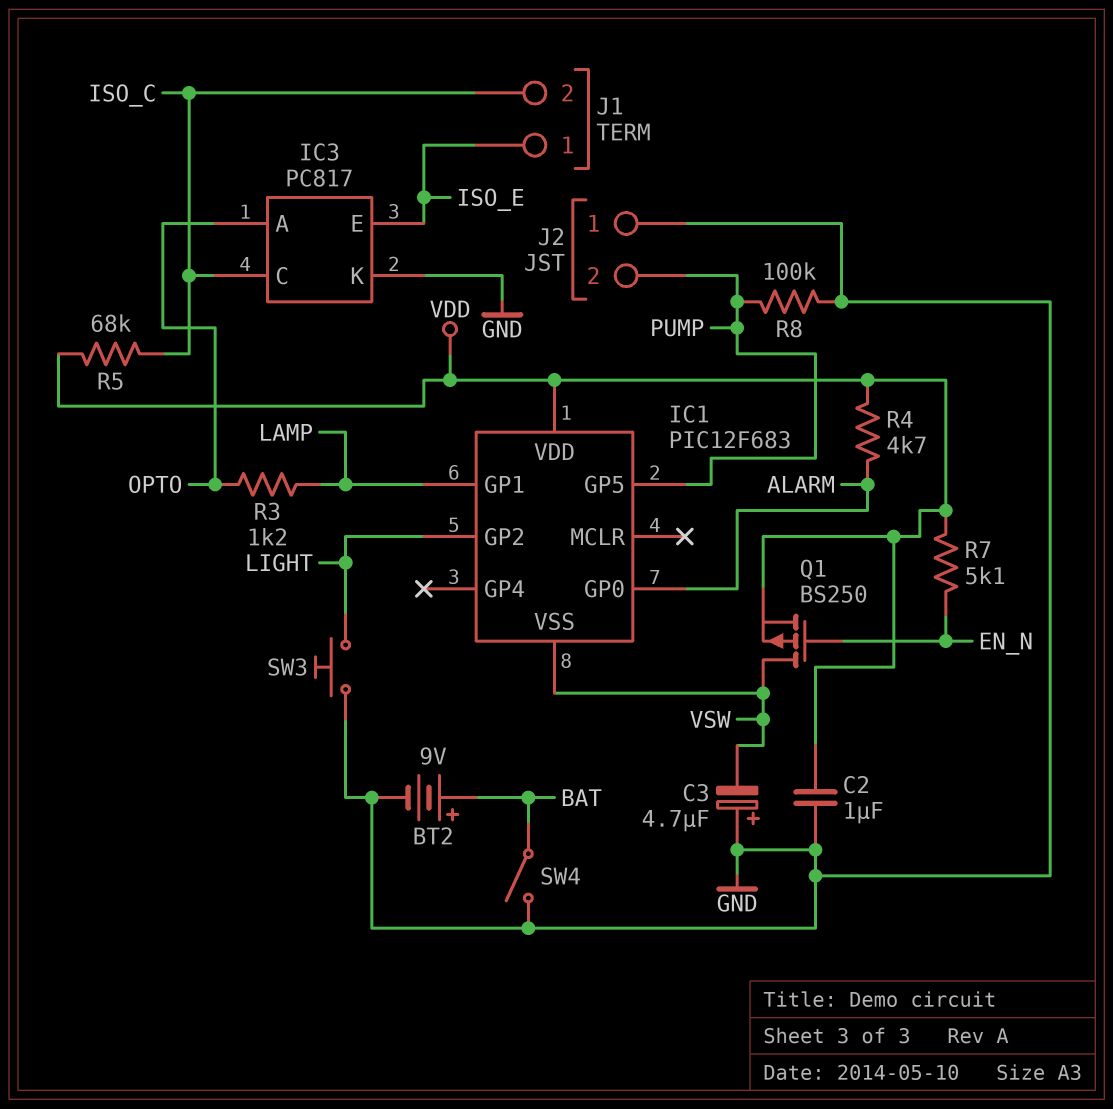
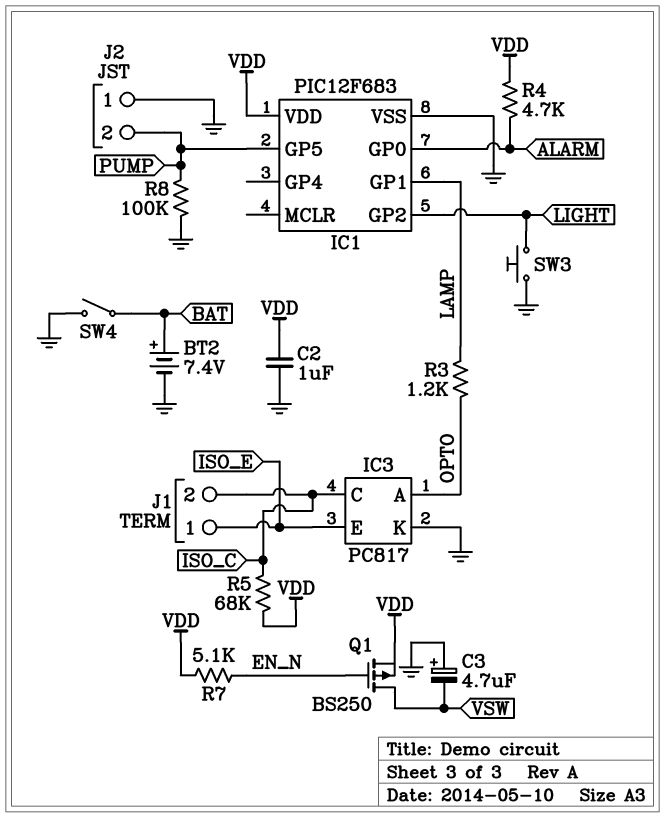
BT2: 9V (plus BAT, minus GND) -> 7.4V (plus BAT, minus GND)
IC1 pin VSS: VSW -> GND

